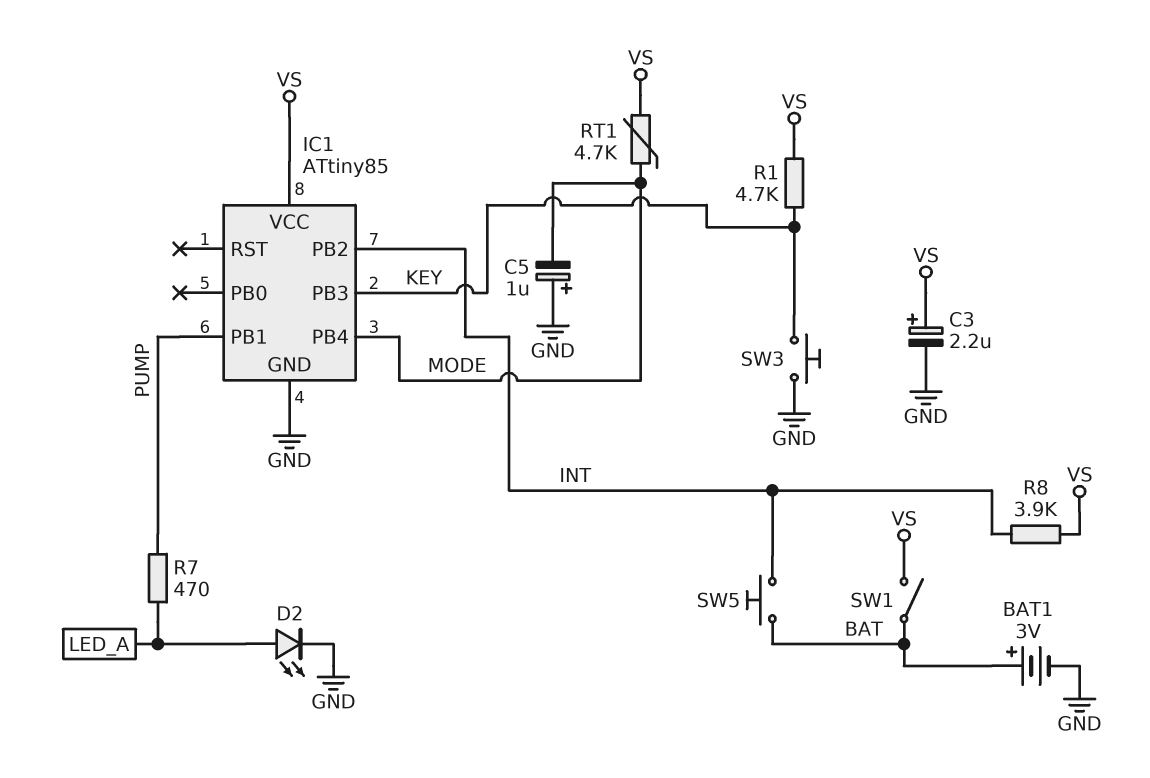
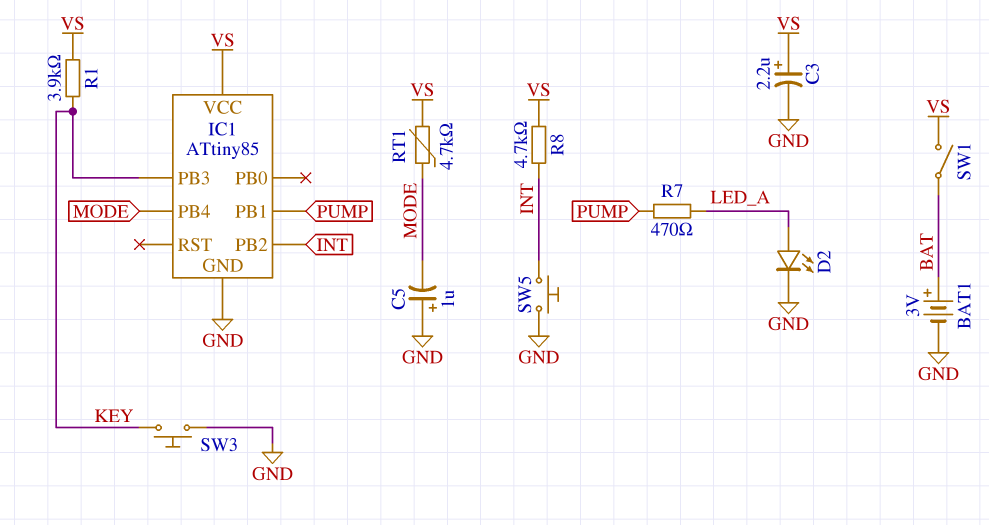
R1: 4.7k (KEY, VS) -> 3.9k (KEY, VS)
R8: 3.9k (INT, VS) -> 4.7k (INT, VS)
SW5: button (BAT, INT) -> button (GND, INT)

